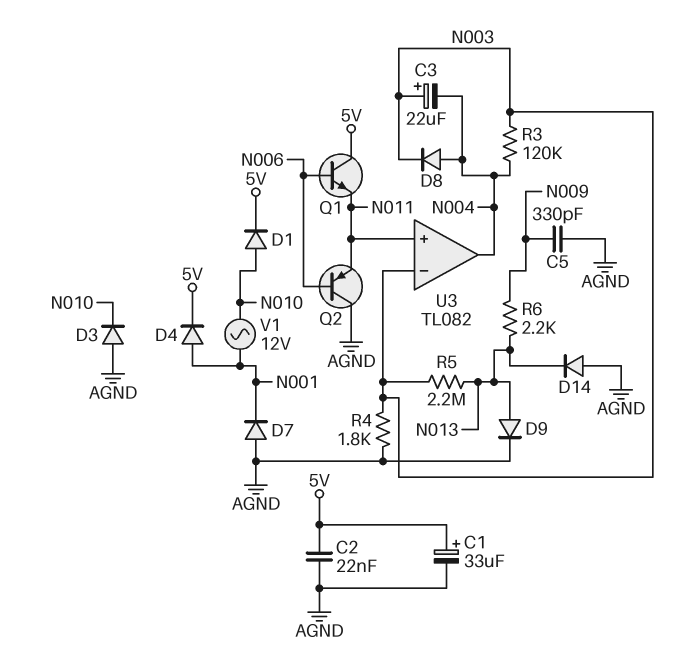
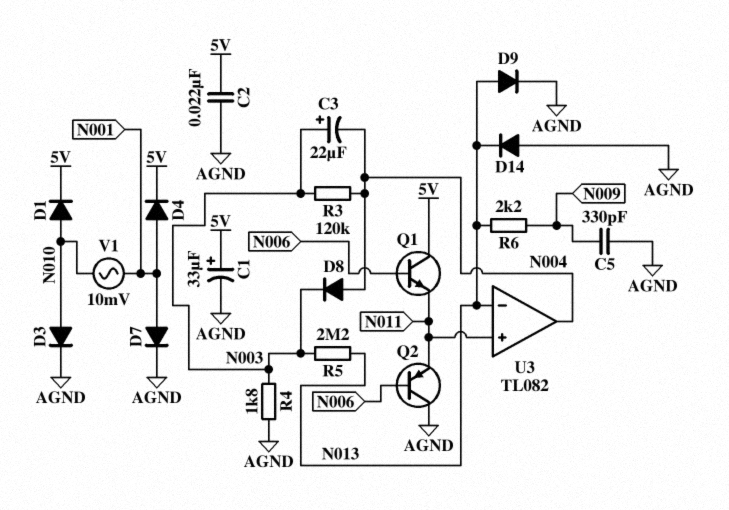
D3: diode (A AGND, K N010) -> diode (A N010, K AGND)
D7: diode (A AGND, K N001) -> diode (A N001, K AGND)
U3 pin in-: N003 -> N013
V1: AC 12V (N001, N010) -> AC 10mV (N001, N010)

